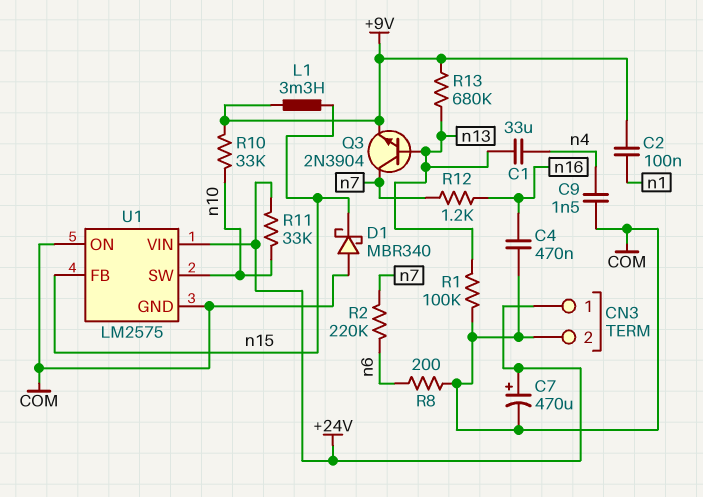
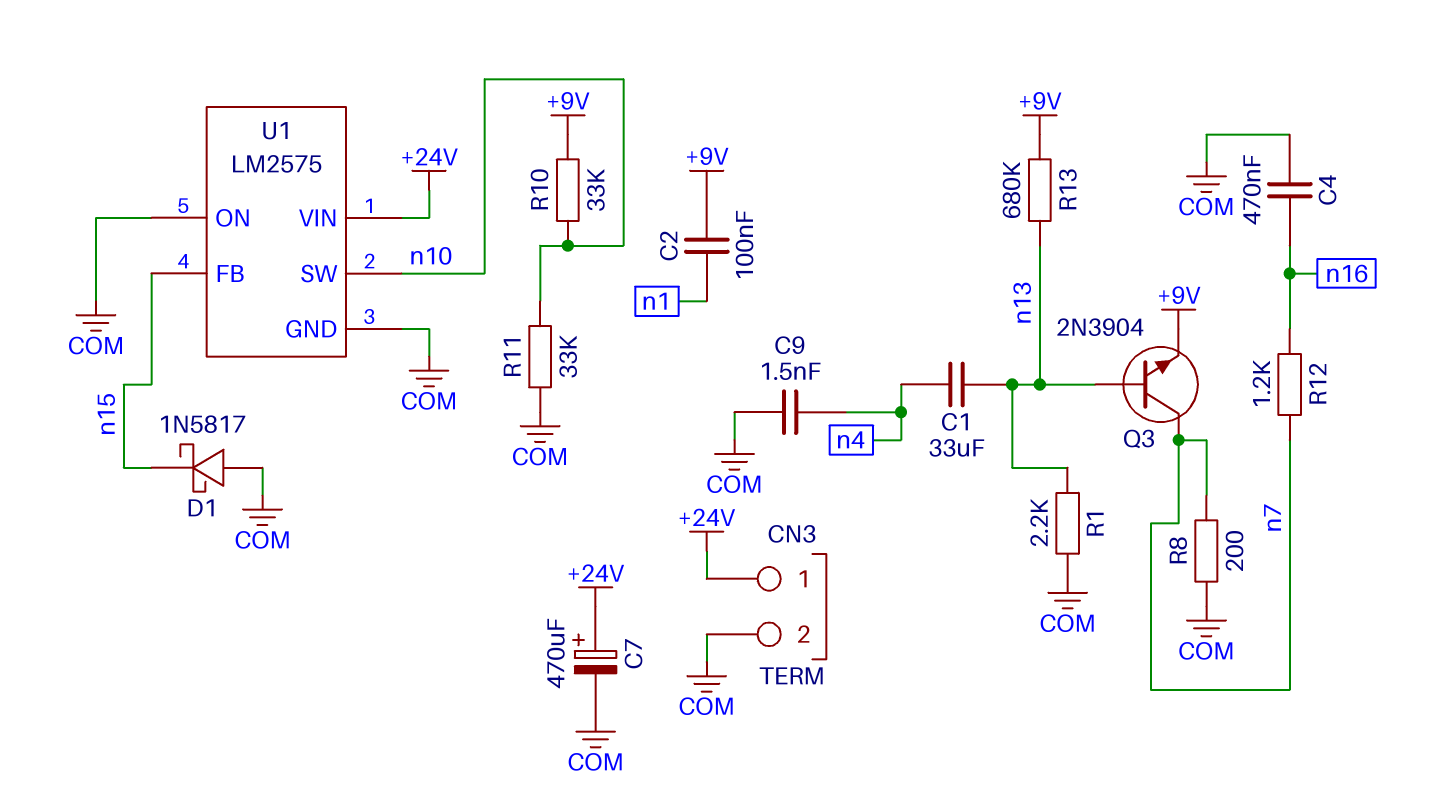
D1: schottky MBR340 (A COM, K n15) -> schottky 1N5817 (A COM, K n15)
L1: 3.3mH (+9V, n15) -> none
R1: 100k (COM, n13) -> 2.2k (COM, n13)
R2: 220k (n6, n7) -> none
R8: 200 (COM, n6) -> 200 (COM, n7)
R11: 33k (+24V, n10) -> 33k (COM, n10)

